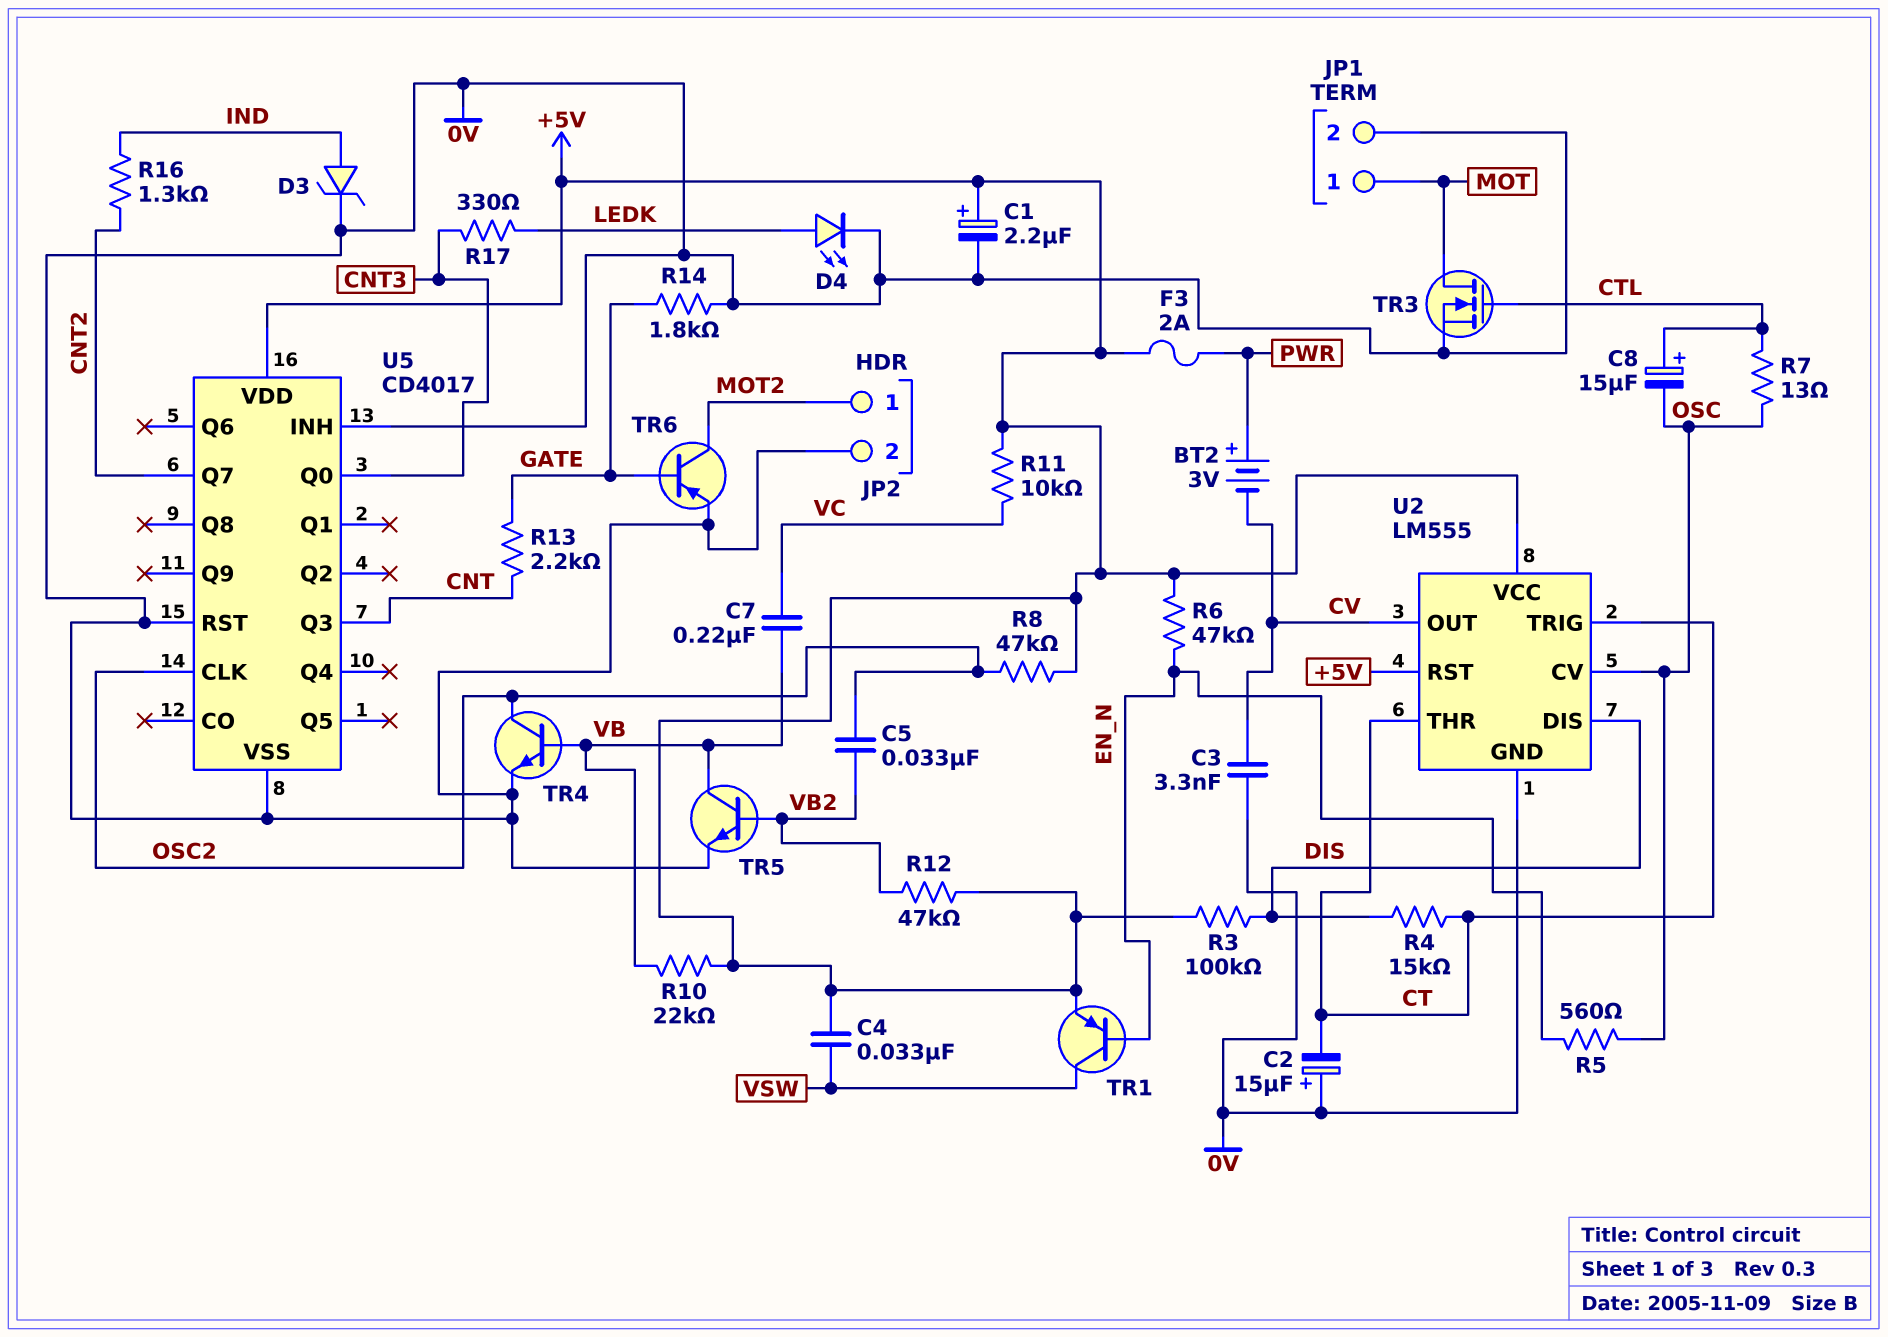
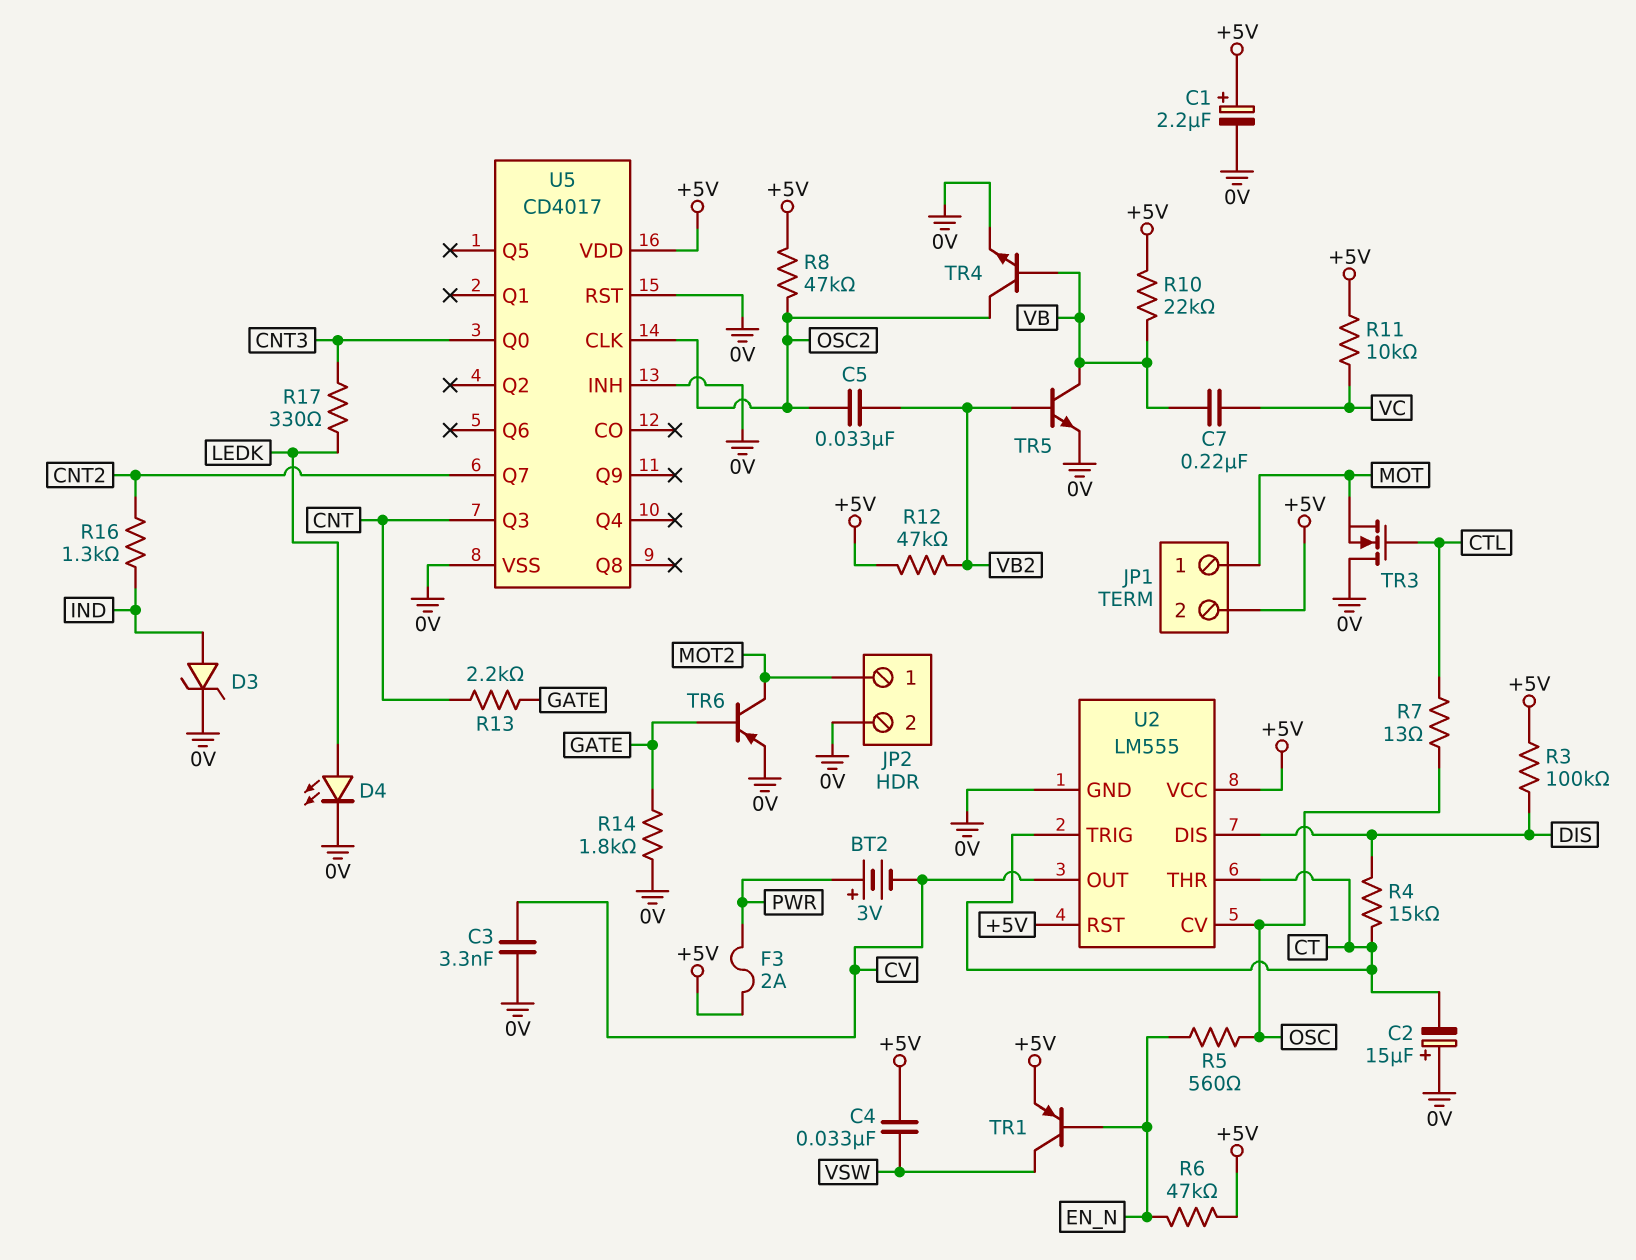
C8: 15uF (plus CTL, minus OSC) -> none
JP1 pin 2: 0V -> +5V
TR3: NMOS (G CTL, D MOT, S 0V) -> NMOS (G CTL, D 0V, S MOT)

